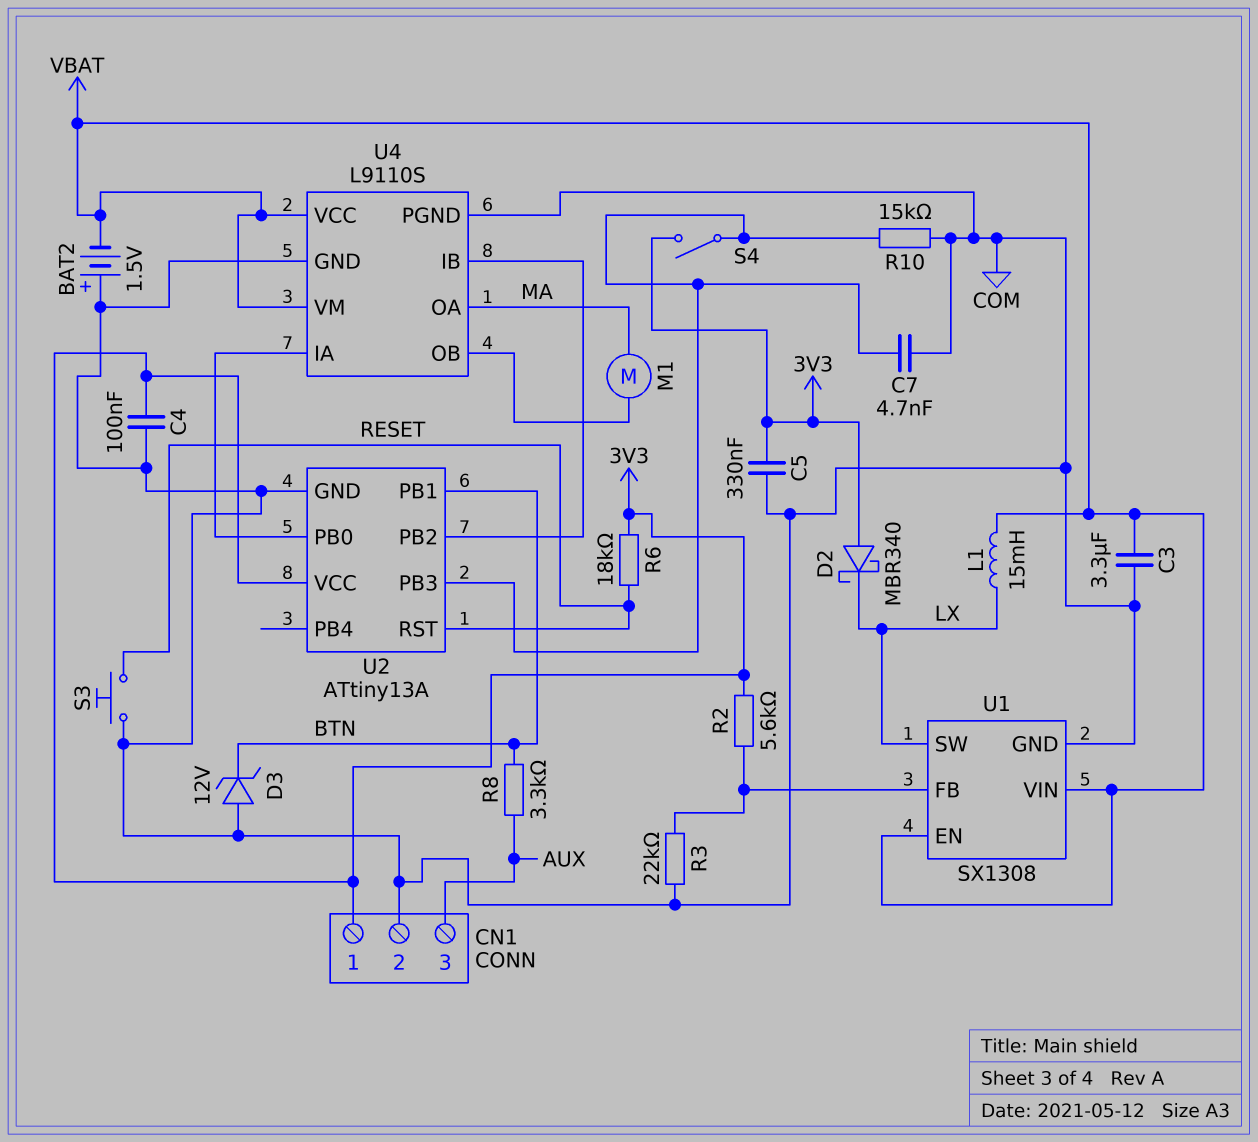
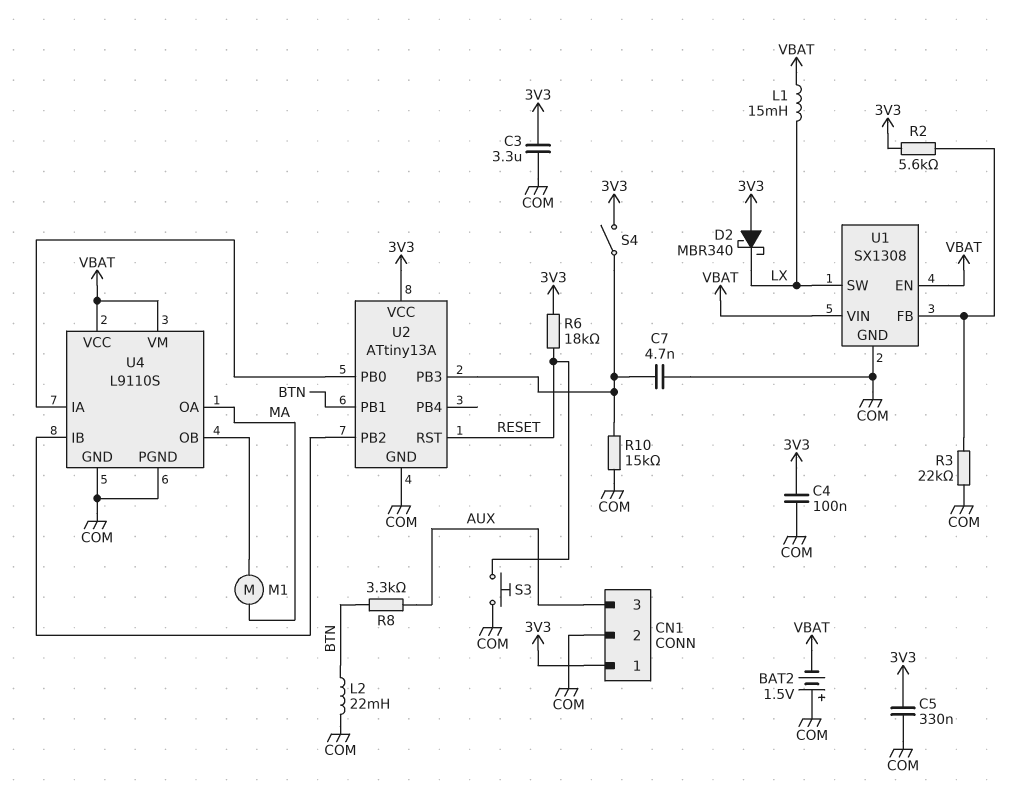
C3: 3.3uF (COM, VBAT) -> 3.3uF (3V3, COM)
D3: zener 12V (A COM, K BTN) -> none
L2: none -> 22mH (BTN, COM)

